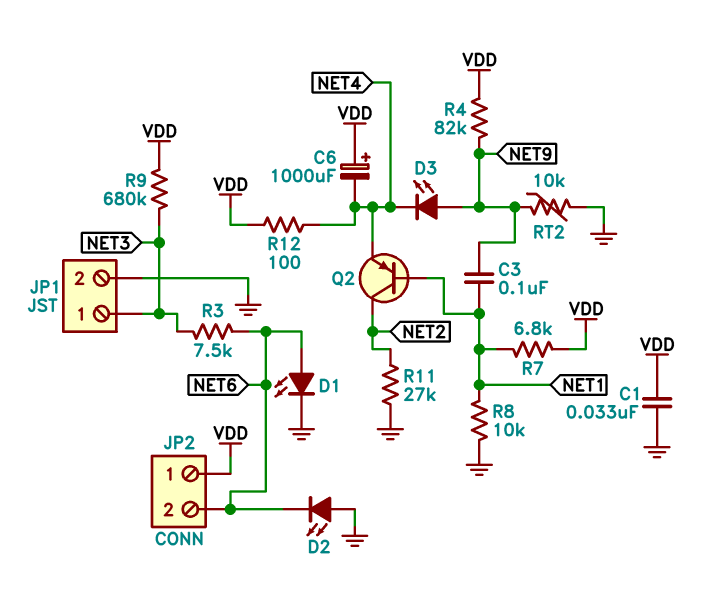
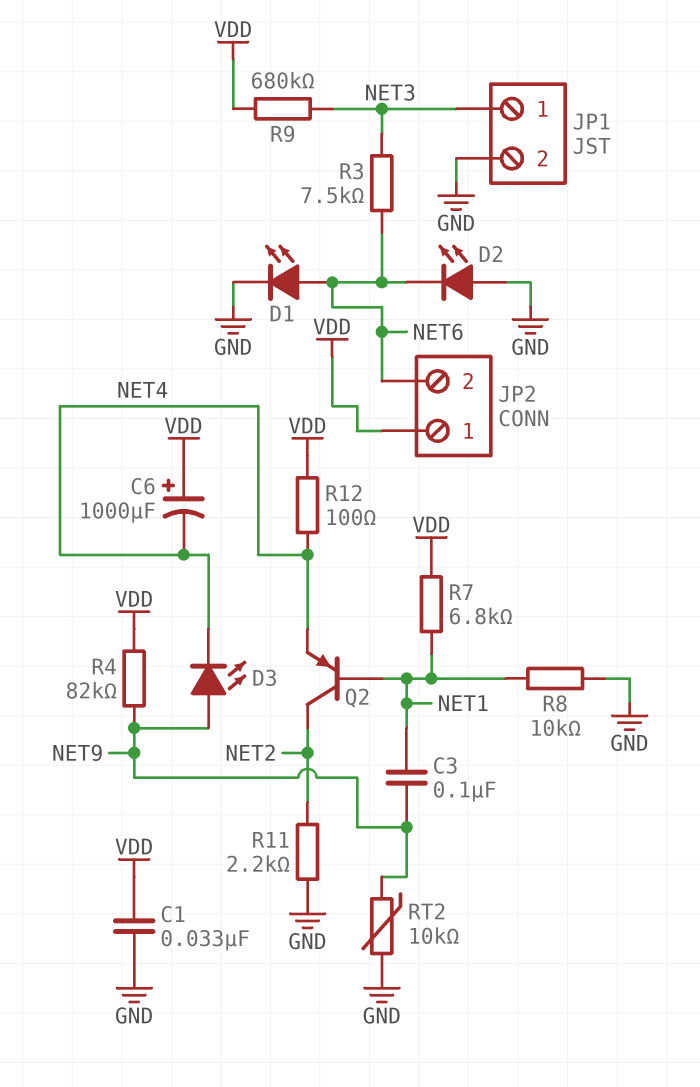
R11: 27k (GND, NET2) -> 2.2k (GND, NET2)

